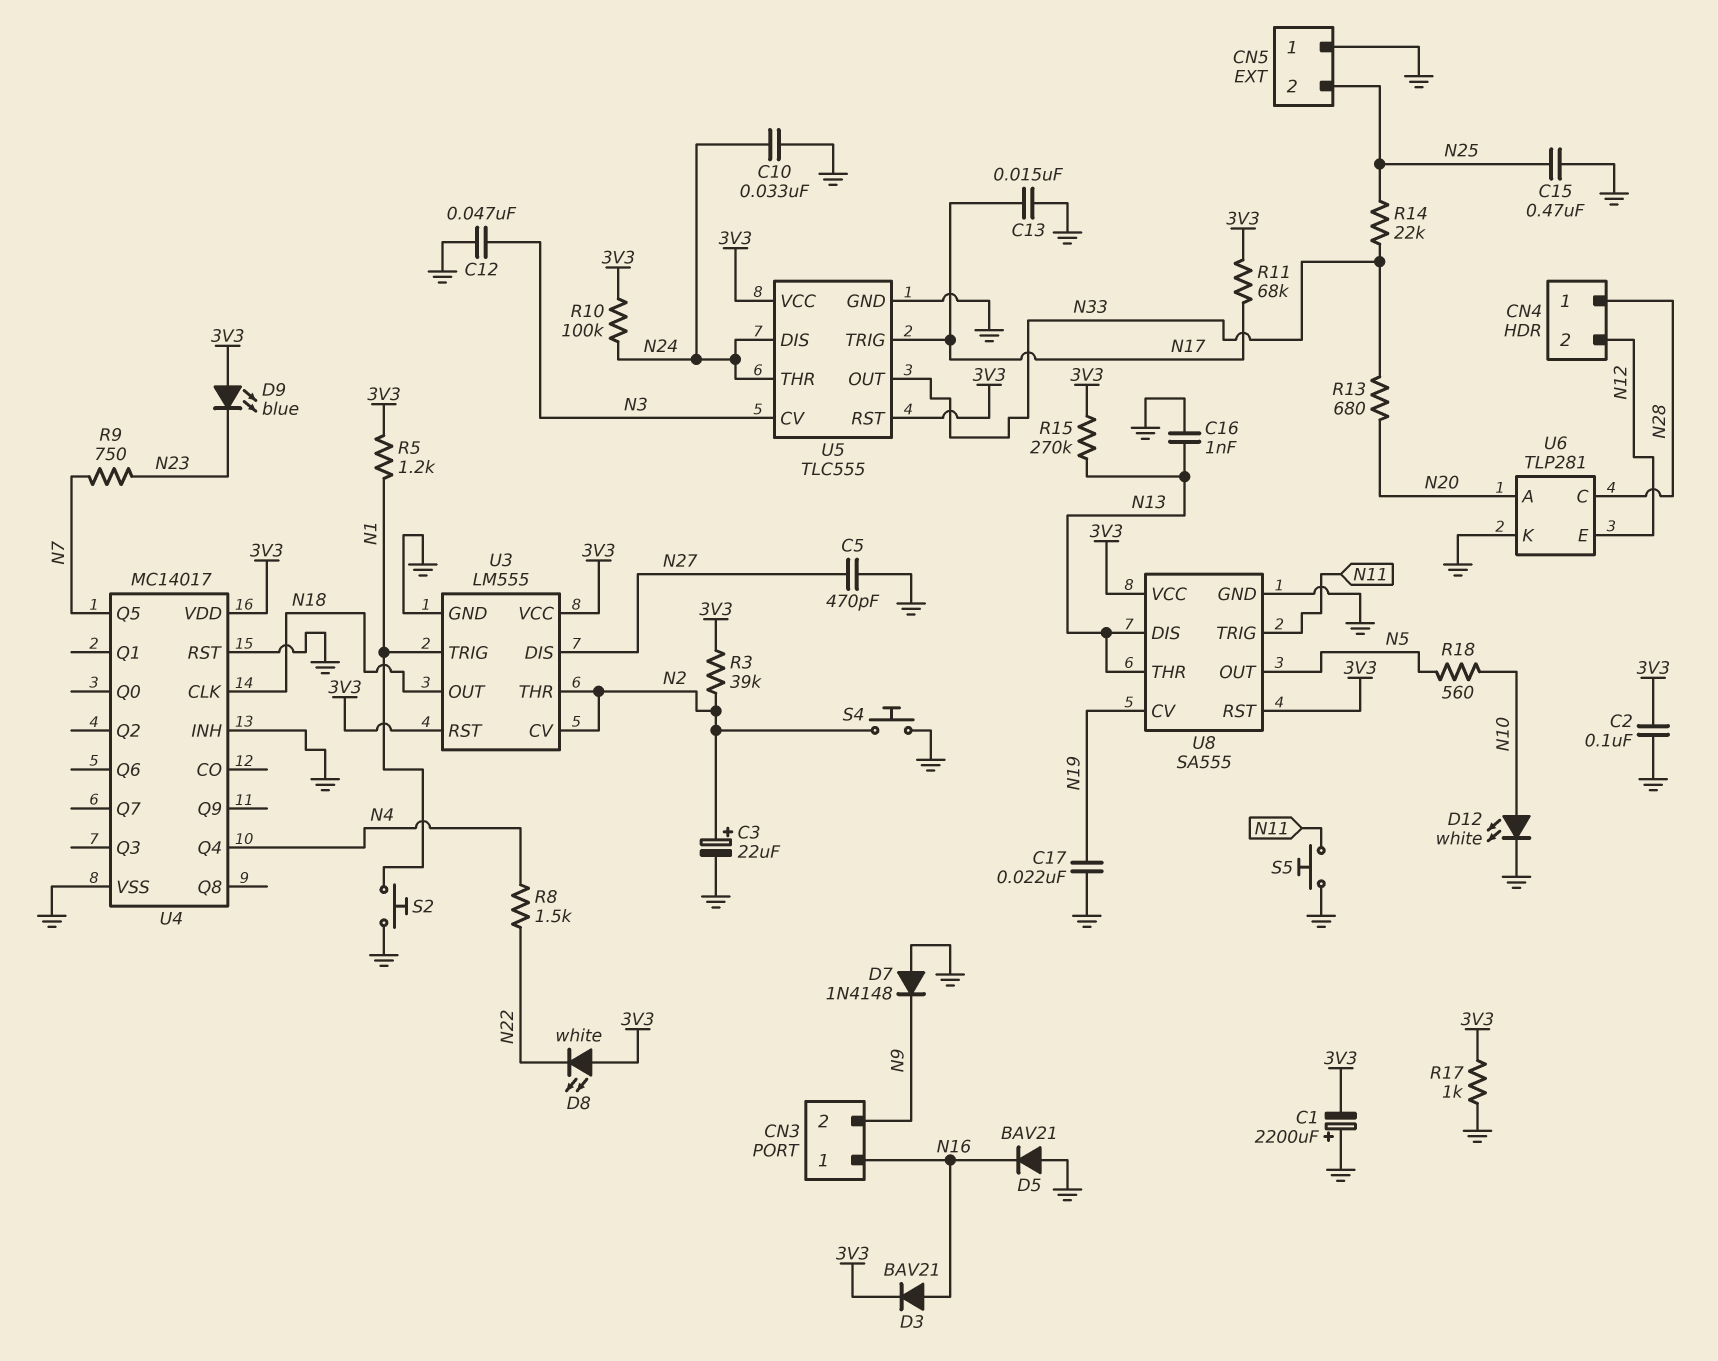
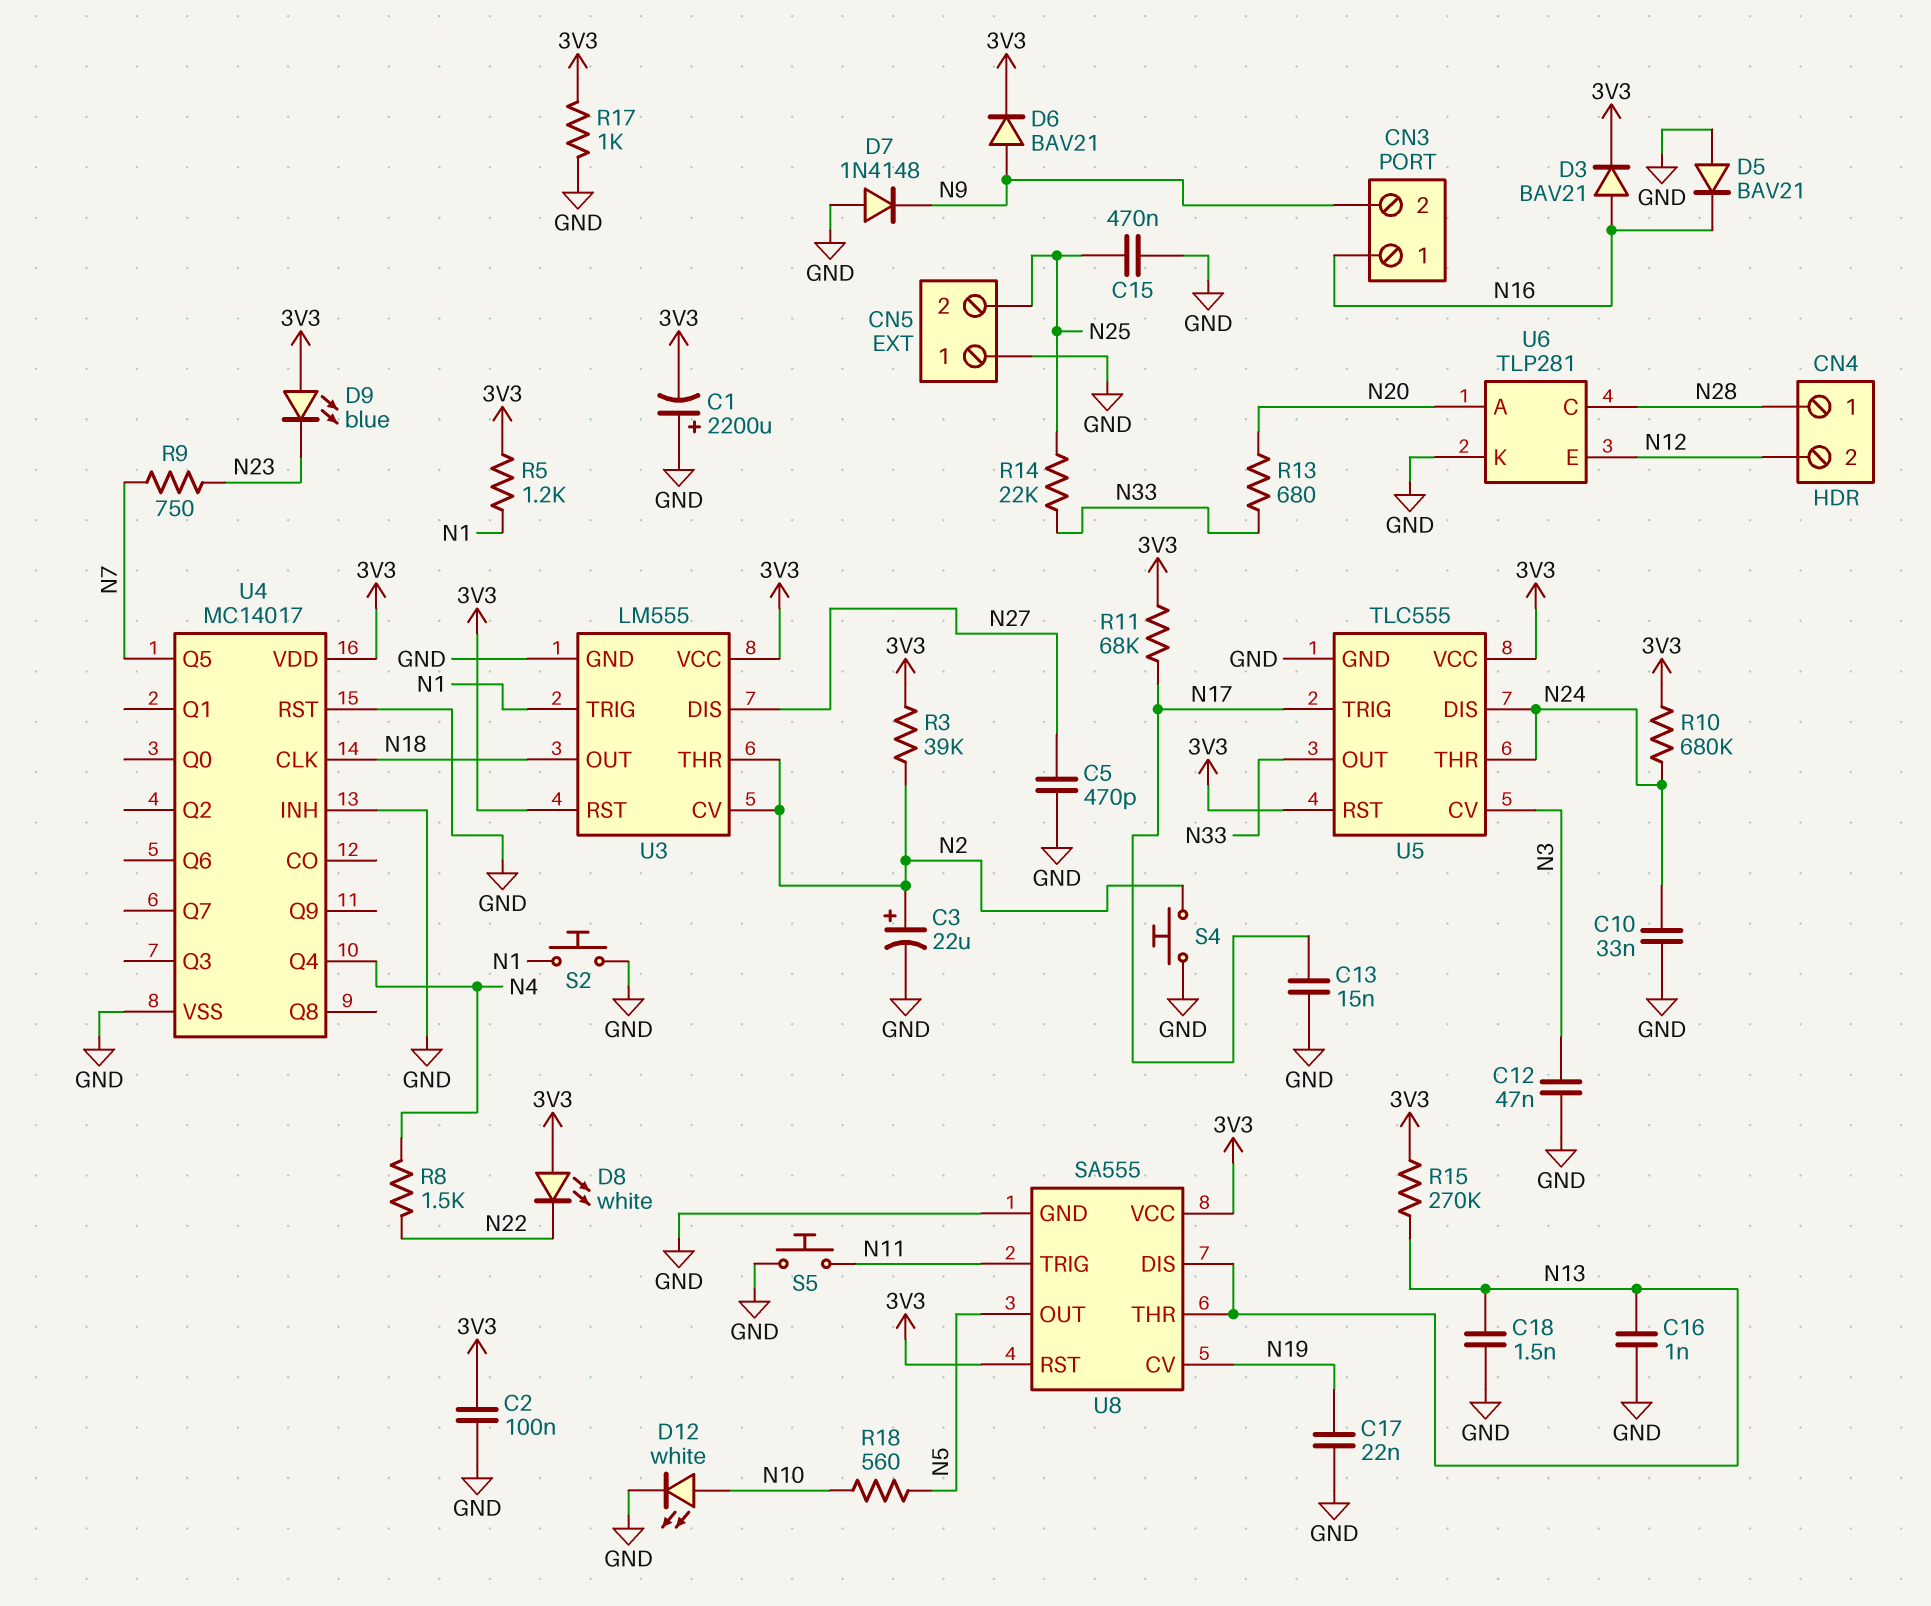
C18: none -> 1.5nF (GND, N13)
D6: none -> diode BAV21 (A N9, K 3V3)
R10: 100k (3V3, N24) -> 680k (3V3, N24)

